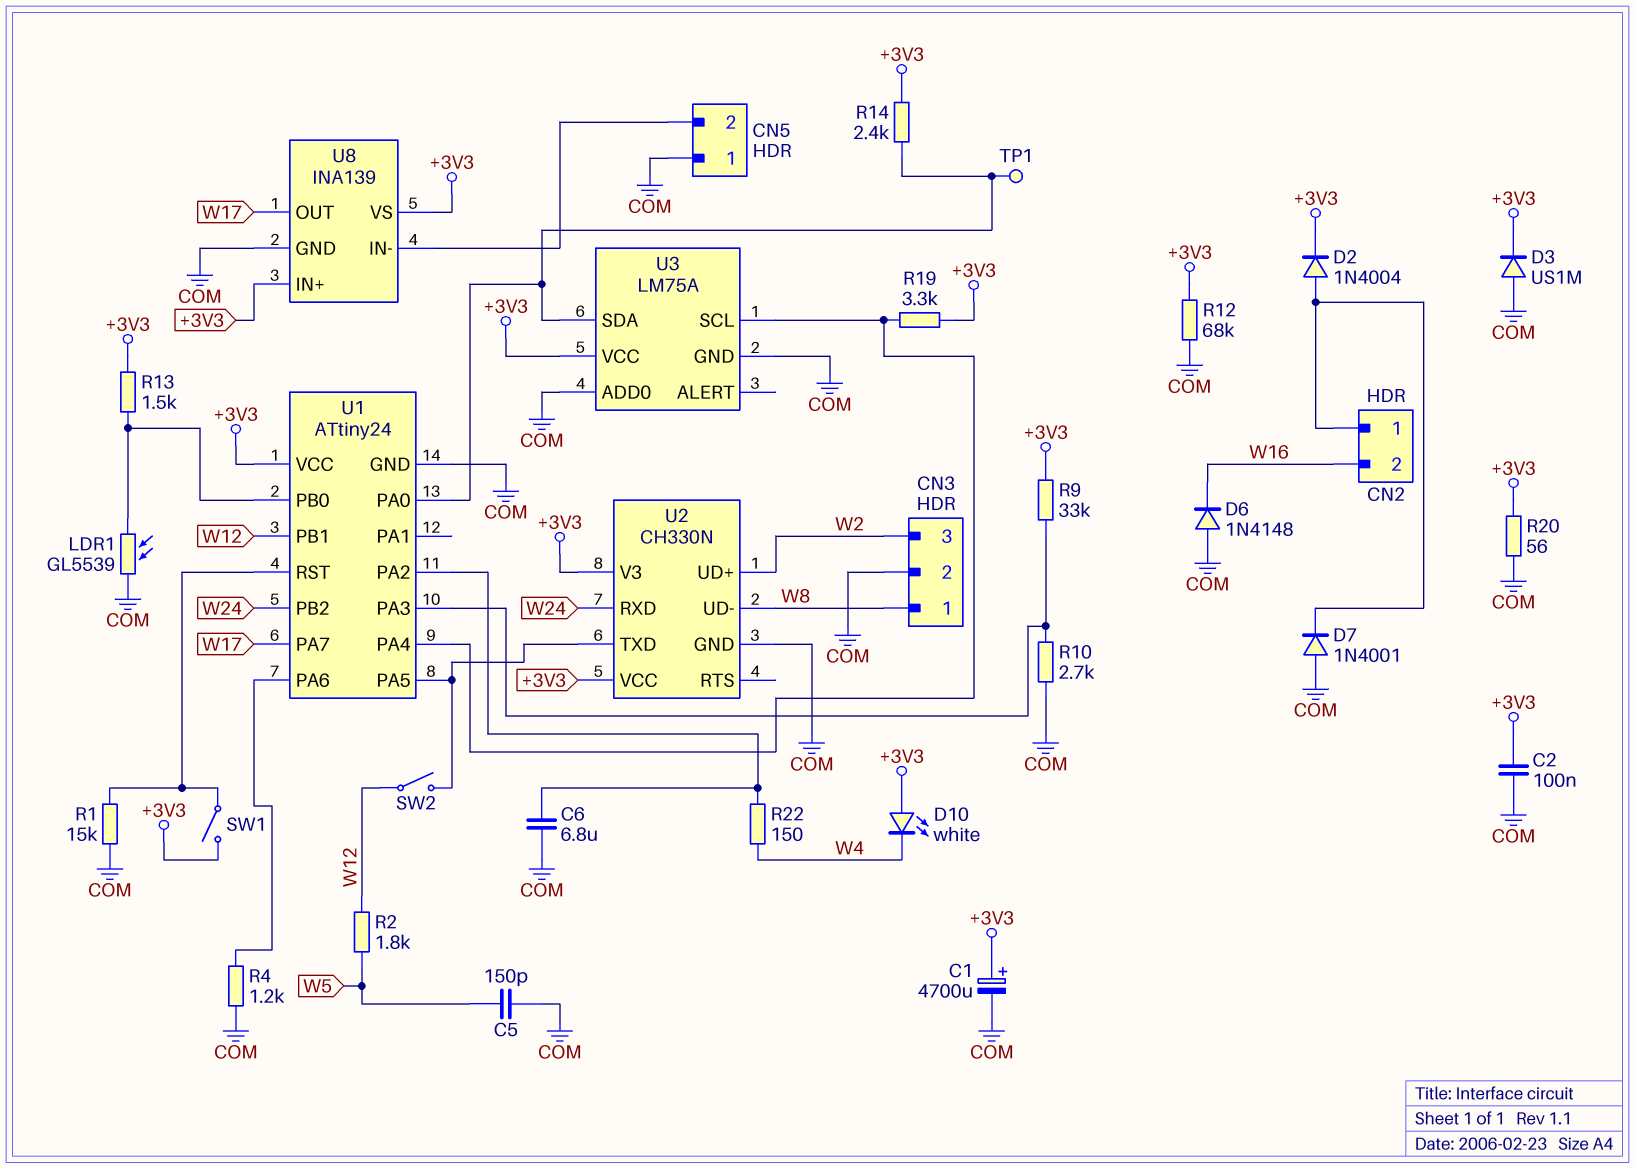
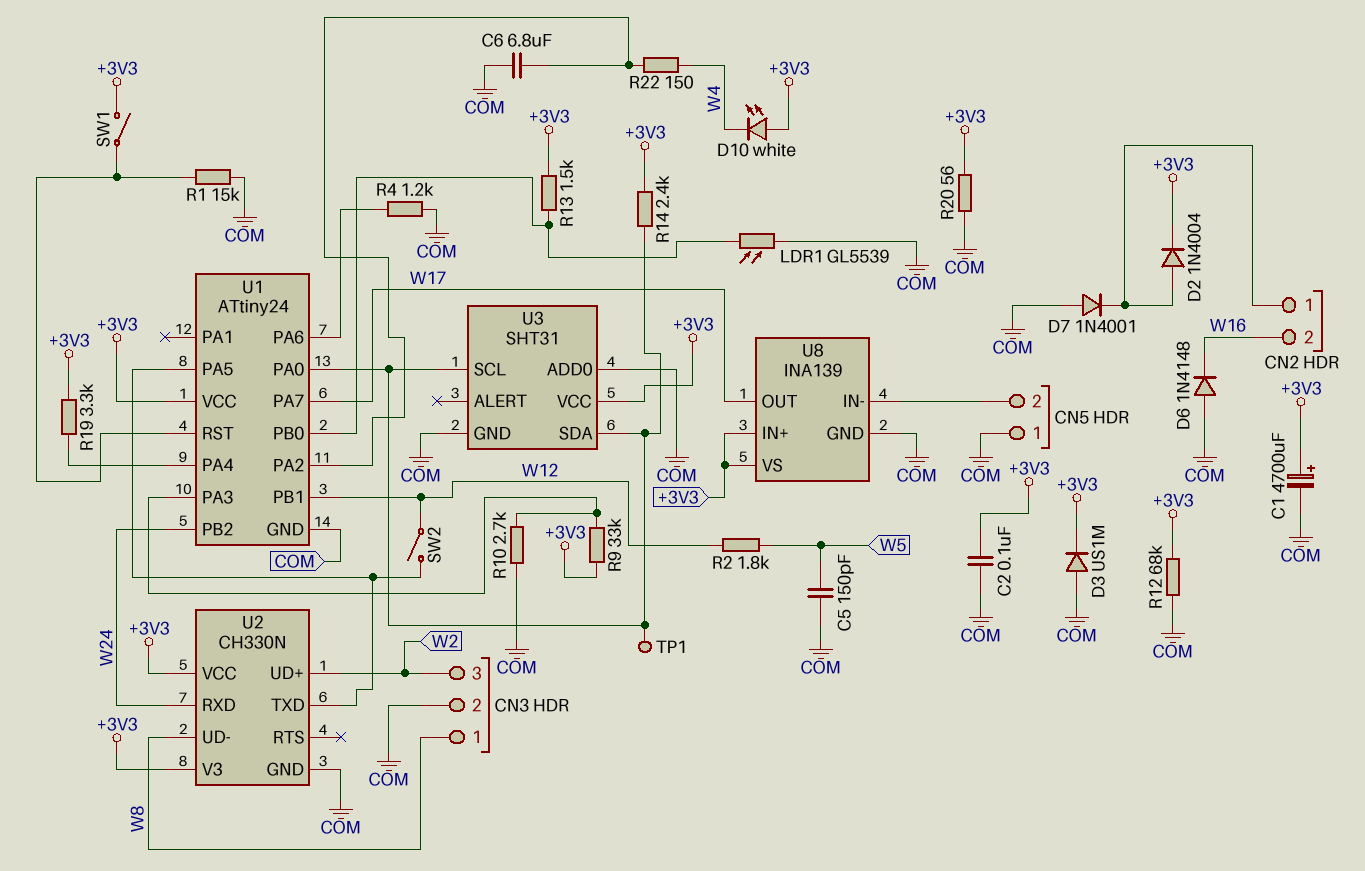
U3: LM75A -> SHT31
U3 pin SCL: U1/PA4 -> U1/PA0

